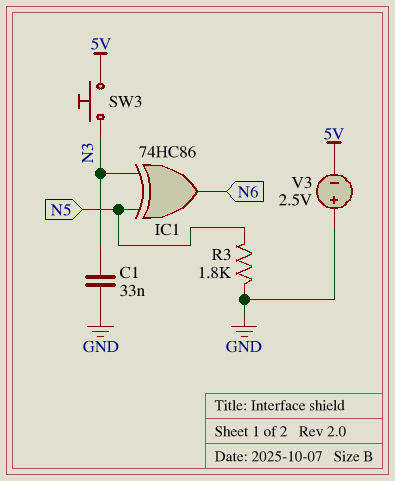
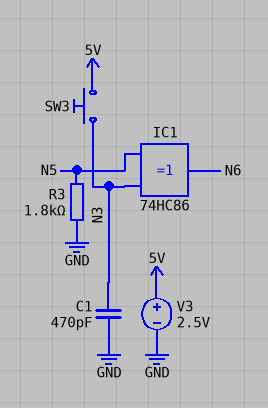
C1: 33nF (GND, N3) -> 470pF (GND, N3)
V3: 2.5V (plus GND, minus 5V) -> 2.5V (plus 5V, minus GND)

